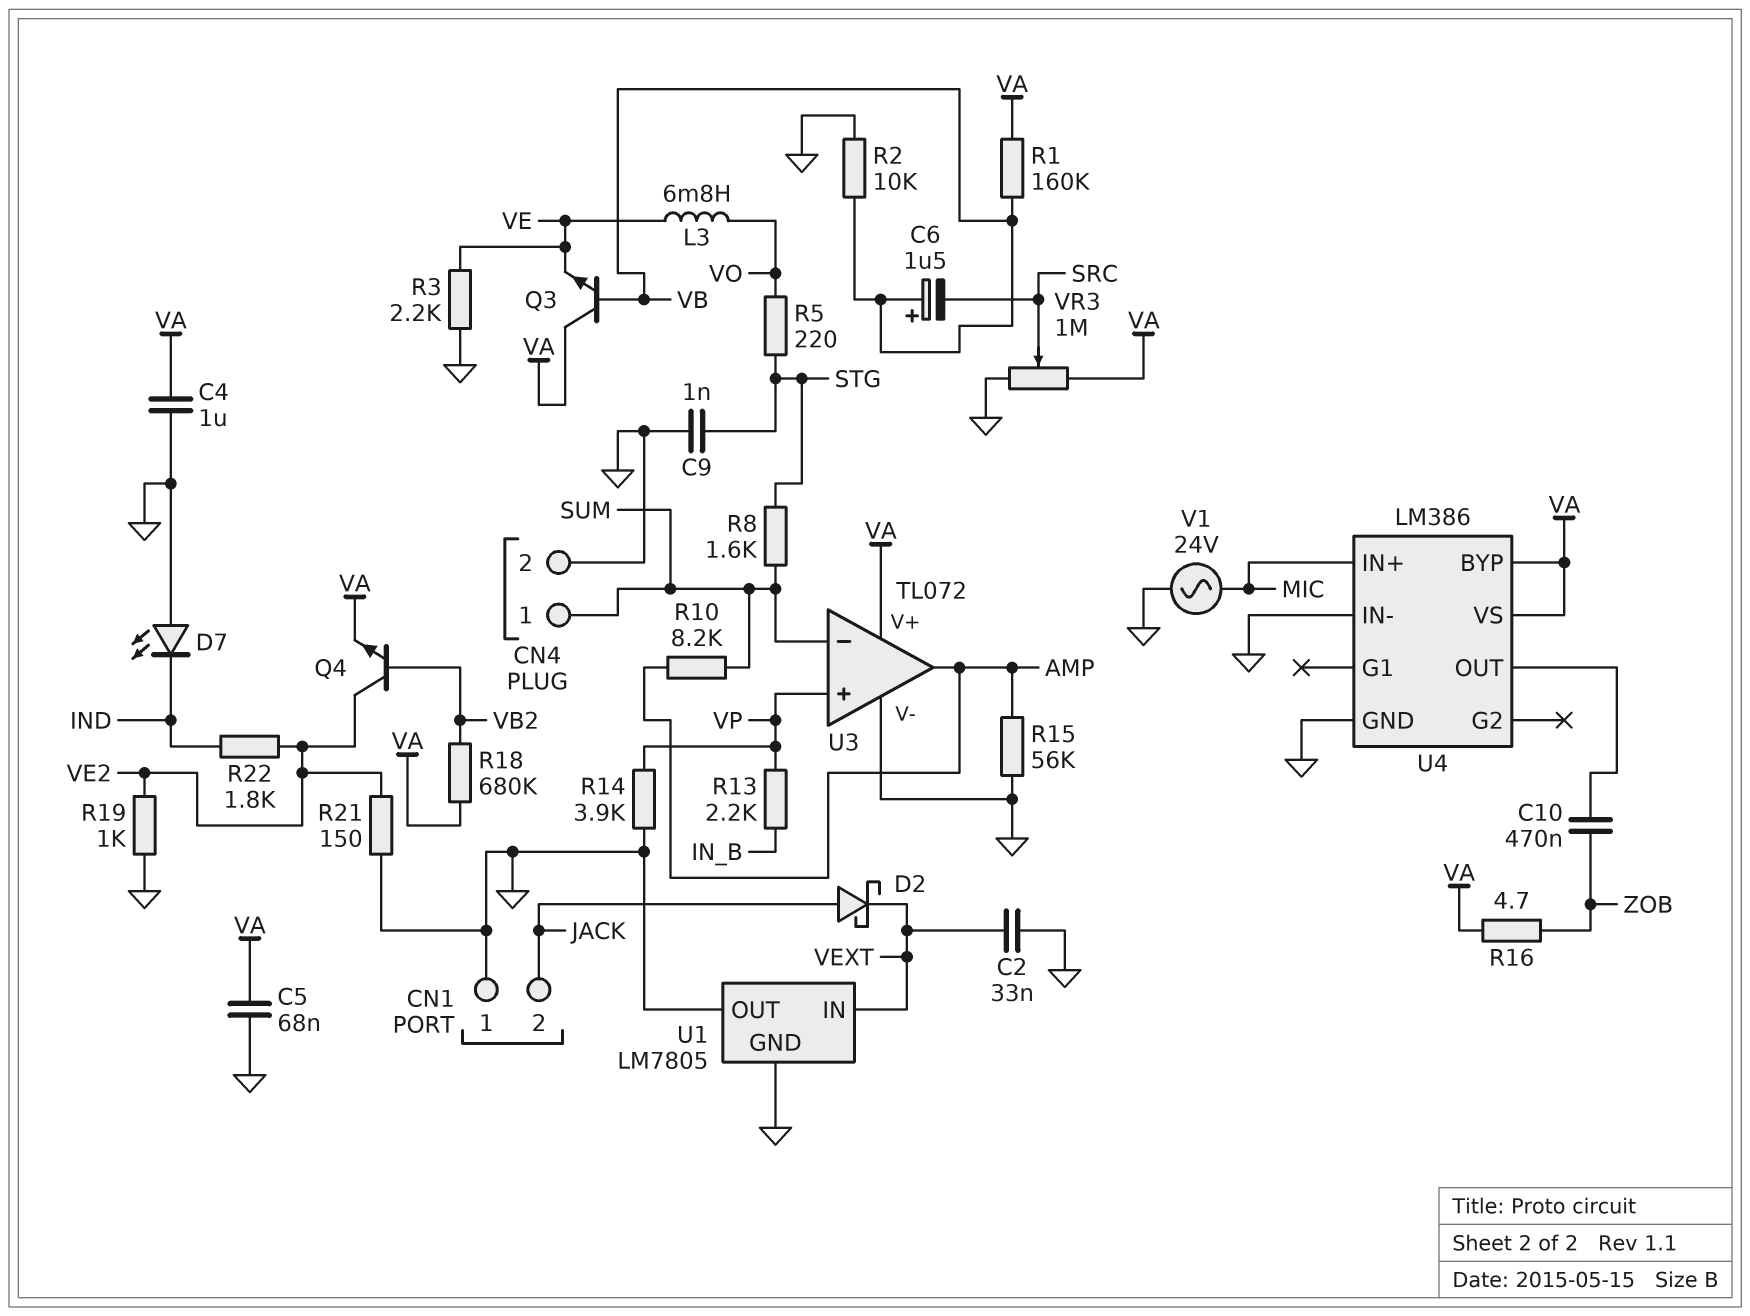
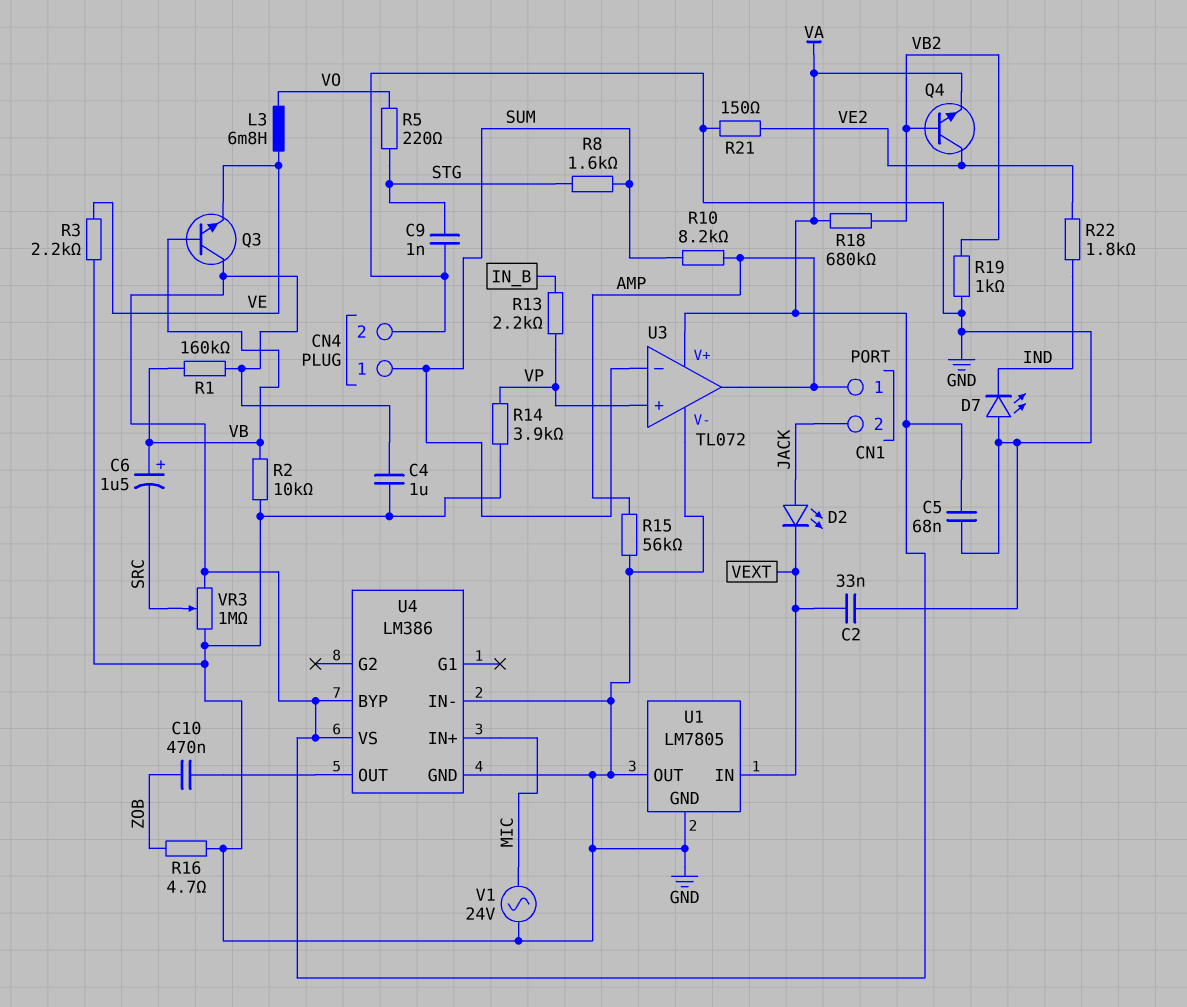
CN1 pin 1: GND -> AMP
D2: schottky (A JACK, K VEXT) -> LED (A JACK, K VEXT)
R16: 4.7 (VA, ZOB) -> 4.7 (GND, ZOB)
R19: 1k (GND, VE2) -> 1k (GND, VB2)

